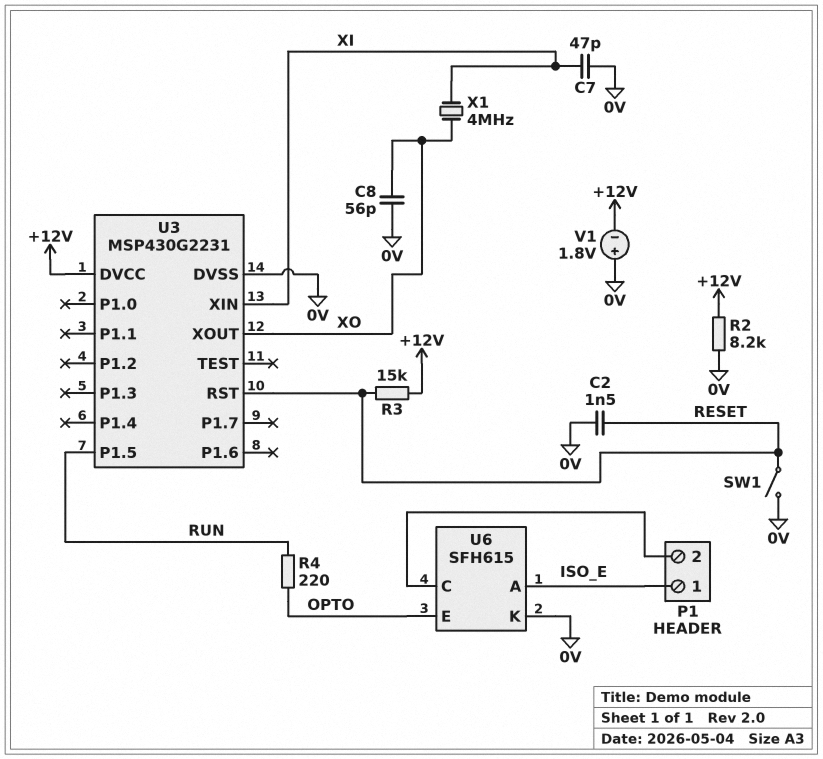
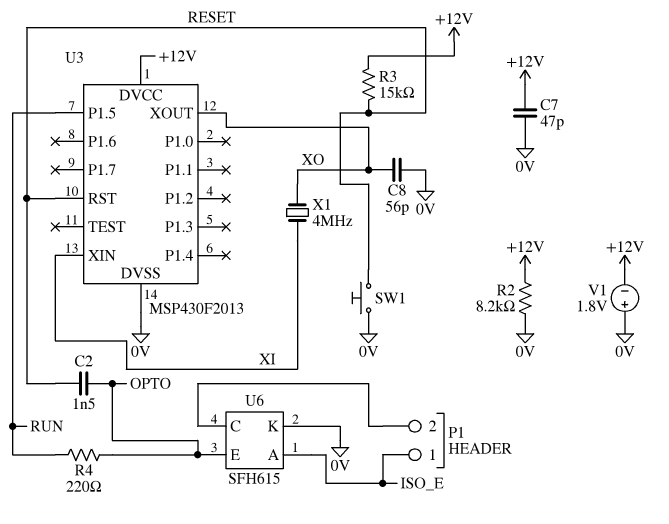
C2: 1.5nF (0V, RESET) -> 1.5nF (OPTO, RESET)
C7: 47pF (0V, XI) -> 47pF (+12V, 0V)
SW1: switch (0V, RESET) -> button (0V, RESET)
U3: MSP430G2231 -> MSP430F2013

